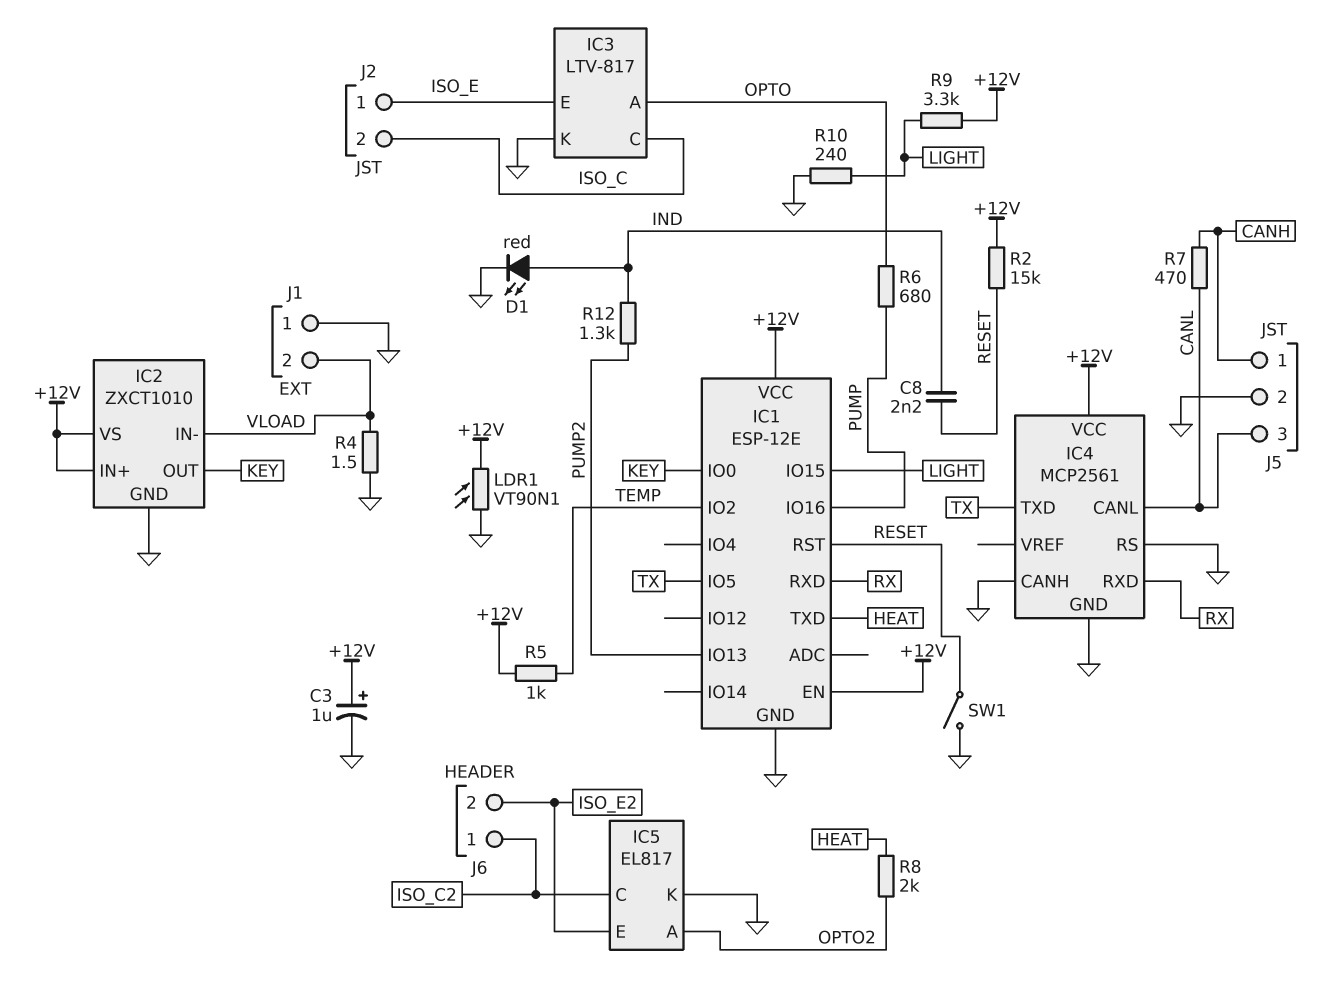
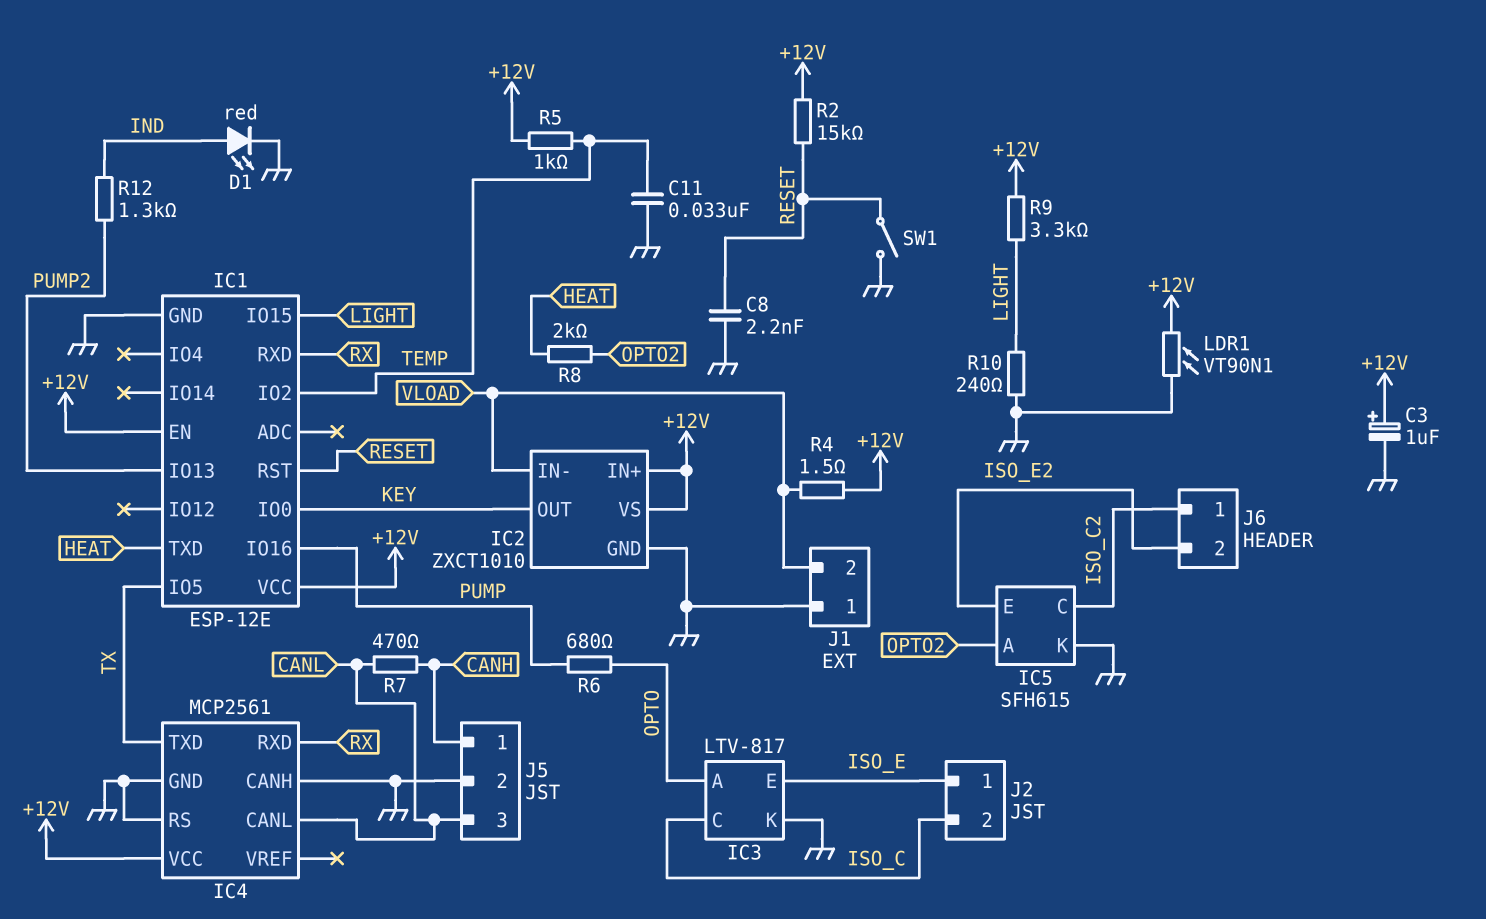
C8: 2.2nF (IND, RESET) -> 2.2nF (GND, RESET)
C11: none -> 33nF (GND, TEMP)
IC5: EL817 -> SFH615
R4: 1.5 (GND, VLOAD) -> 1.5 (+12V, VLOAD)

